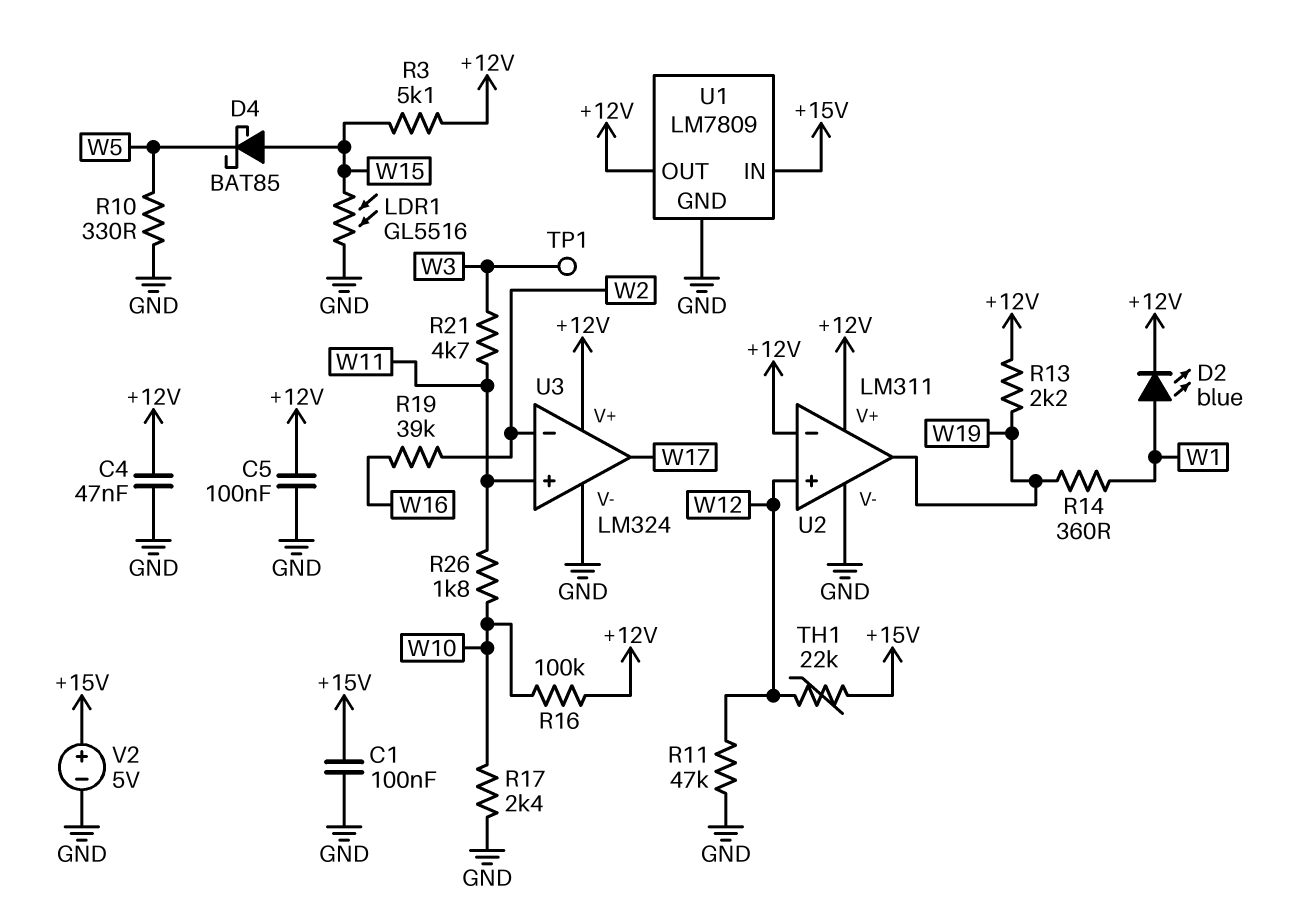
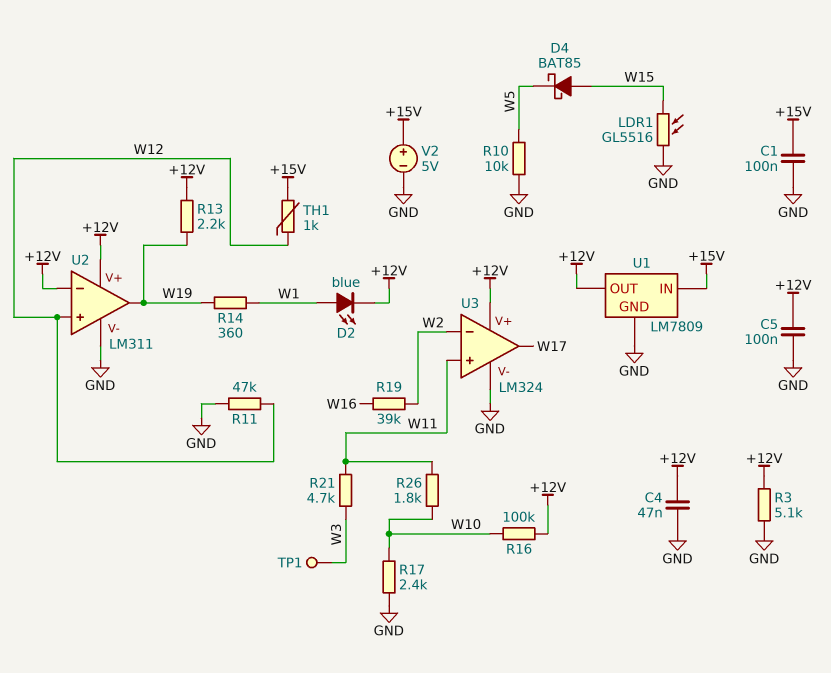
R3: 5.1k (+12V, W15) -> 5.1k (+12V, GND)
R10: 330 (GND, W5) -> 10k (GND, W5)
TH1: 22k (+15V, W12) -> 1k (+15V, W12)

